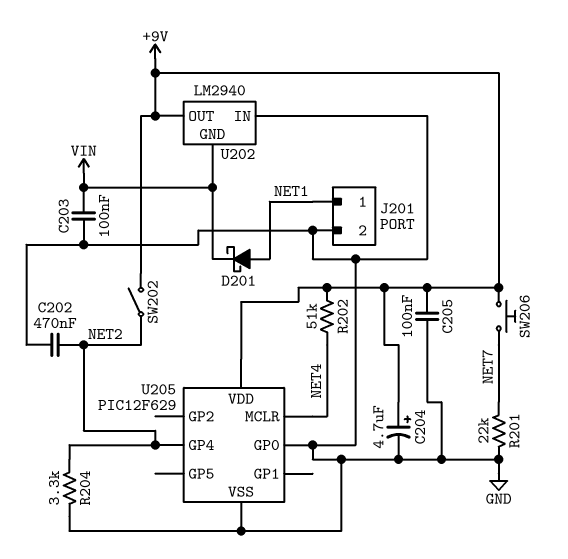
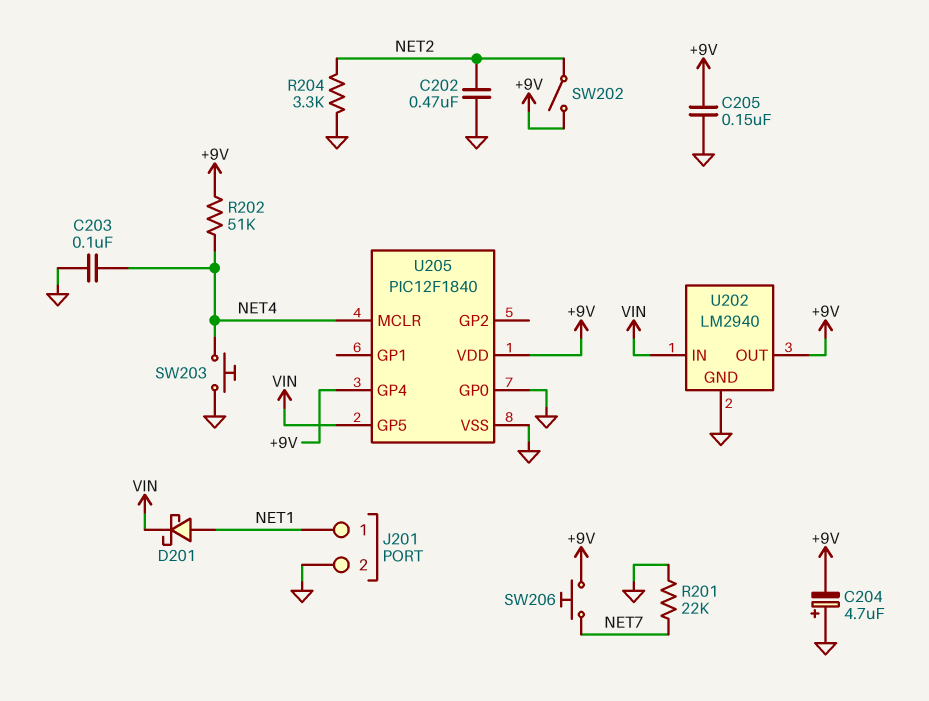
C203: 100nF (GND, VIN) -> 100nF (GND, NET4)
C204: 4.7uF (plus +9V, minus GND) -> 4.7uF (plus GND, minus +9V)
C205: 100nF (+9V, GND) -> 150nF (+9V, GND)
SW203: none -> button (GND, NET4)
U202 pin GND: VIN -> GND
U202 pin IN: GND -> VIN
U205: PIC12F629 -> PIC12F1840
U205 pin GP4: NET2 -> +9V
U205 pin GP5: none -> VIN

